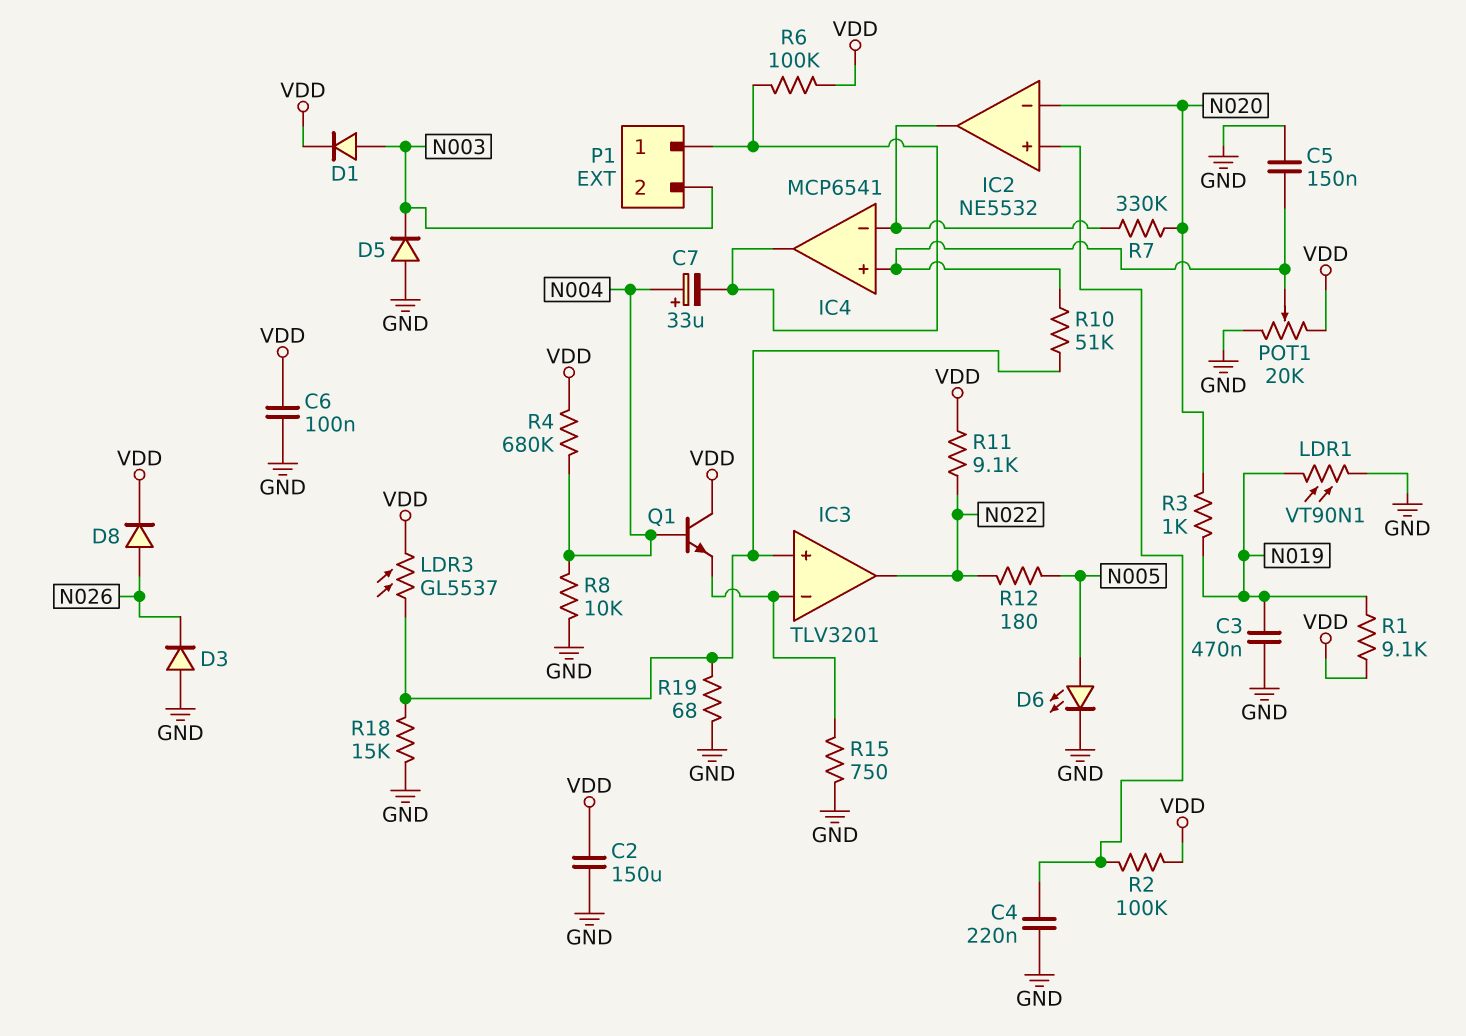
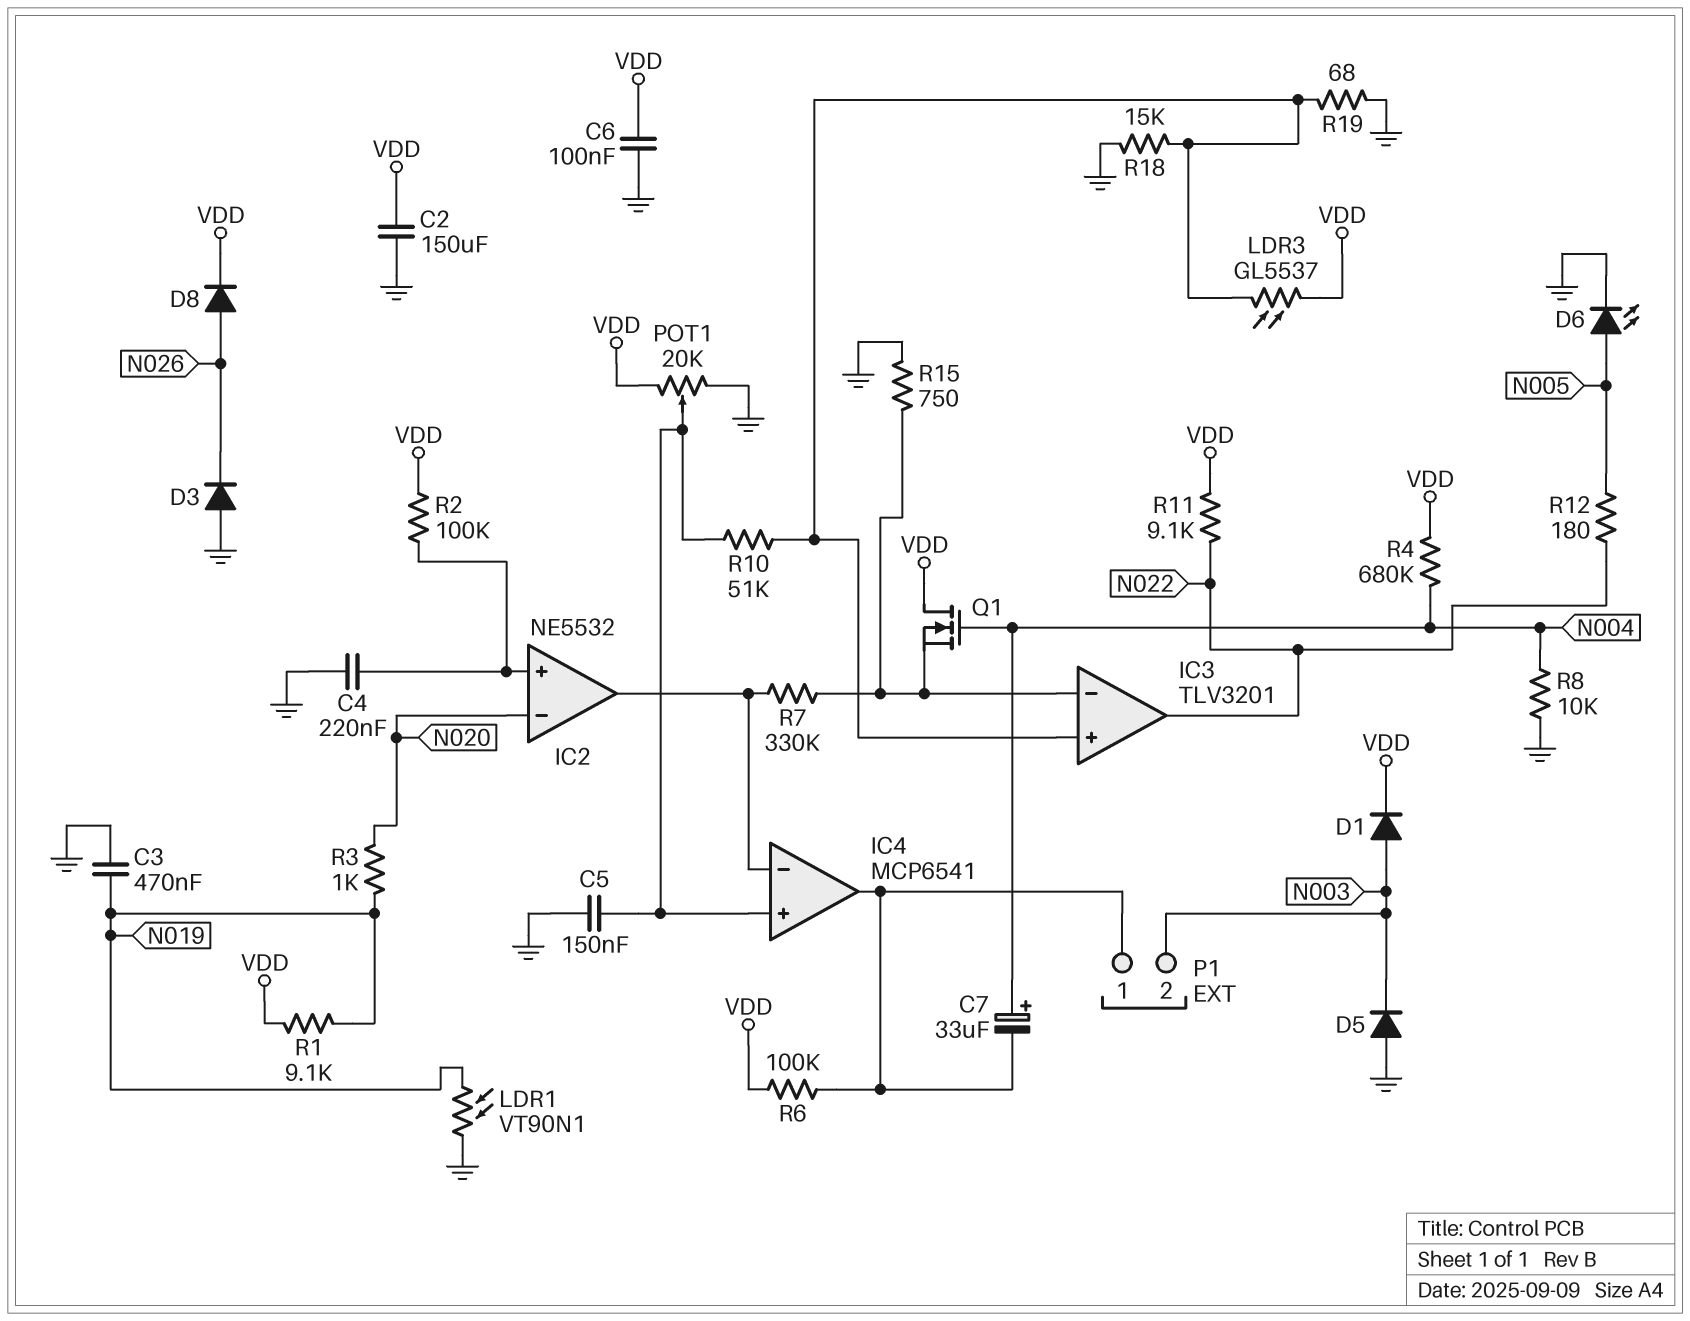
Q1: NPN (B N004, C VDD, E IC3/in-) -> NMOS (G N004, D VDD, S IC3/in-)
R7: 330k (IC2/out, N020) -> 330k (IC2/out, IC3/in-)

